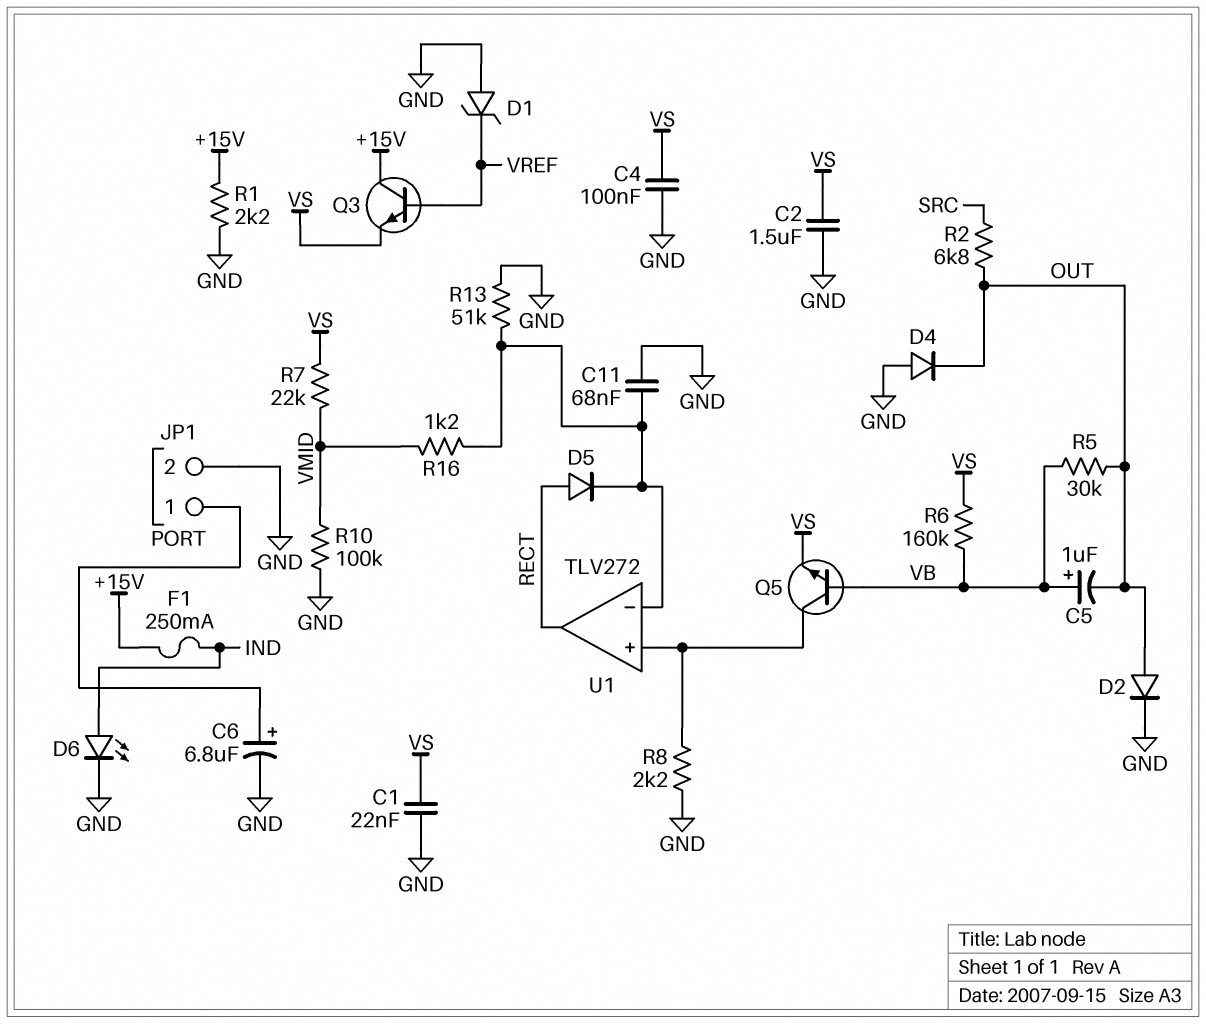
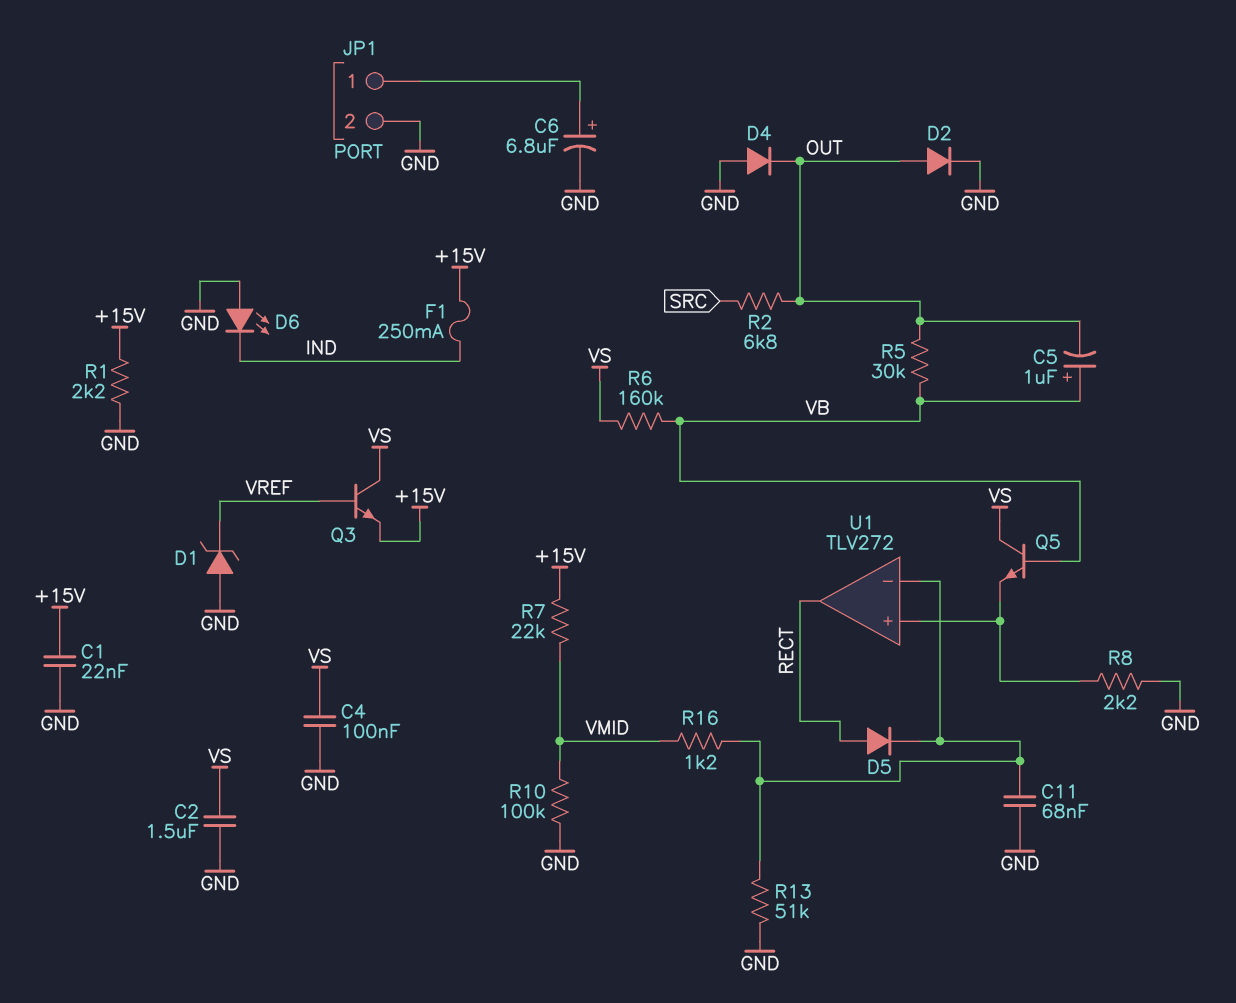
C1: 22nF (GND, VS) -> 22nF (+15V, GND)
D6: LED (A IND, K GND) -> LED (A GND, K IND)
Q3: NPN (B VREF, C +15V, E VS) -> NPN (B VREF, C VS, E +15V)
Q5: NPN (B VB, C U1/in+, E VS) -> NPN (B VB, C VS, E U1/in+)
R7: 22k (VMID, VS) -> 22k (+15V, VMID)

